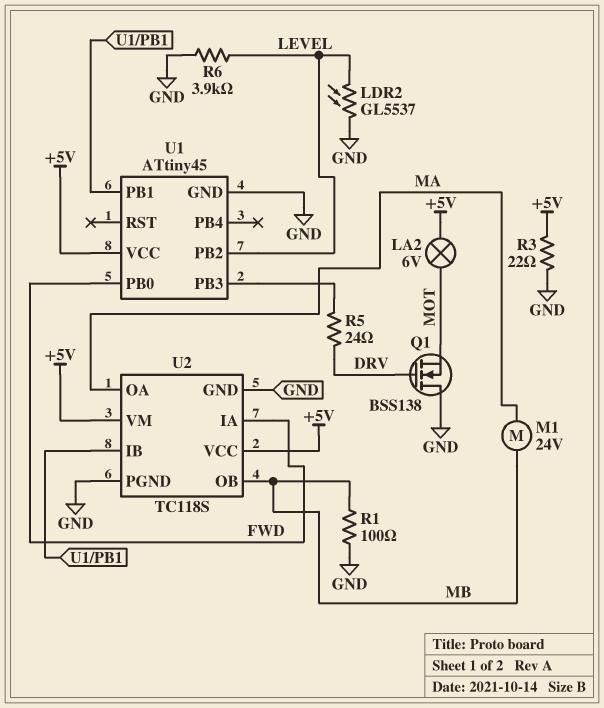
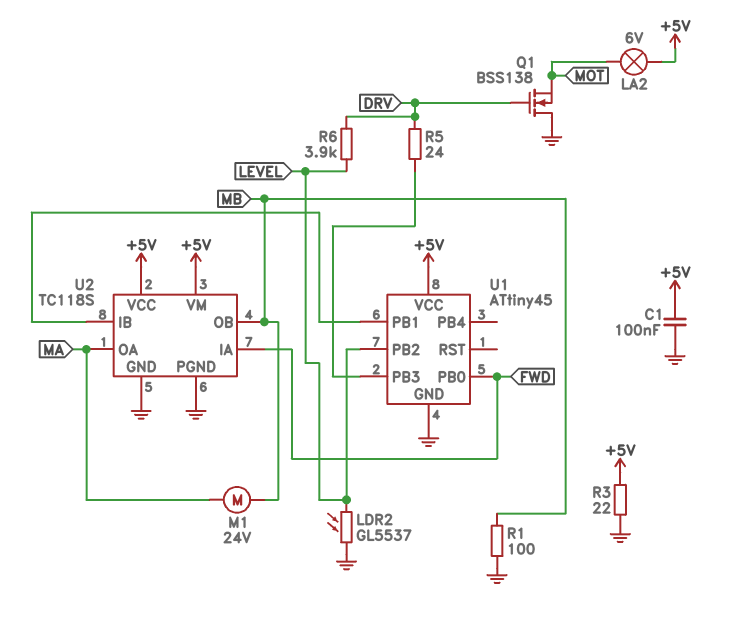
C1: none -> 100nF (+5V, GND)
R6: 3.9k (GND, LEVEL) -> 3.9k (DRV, LEVEL)

